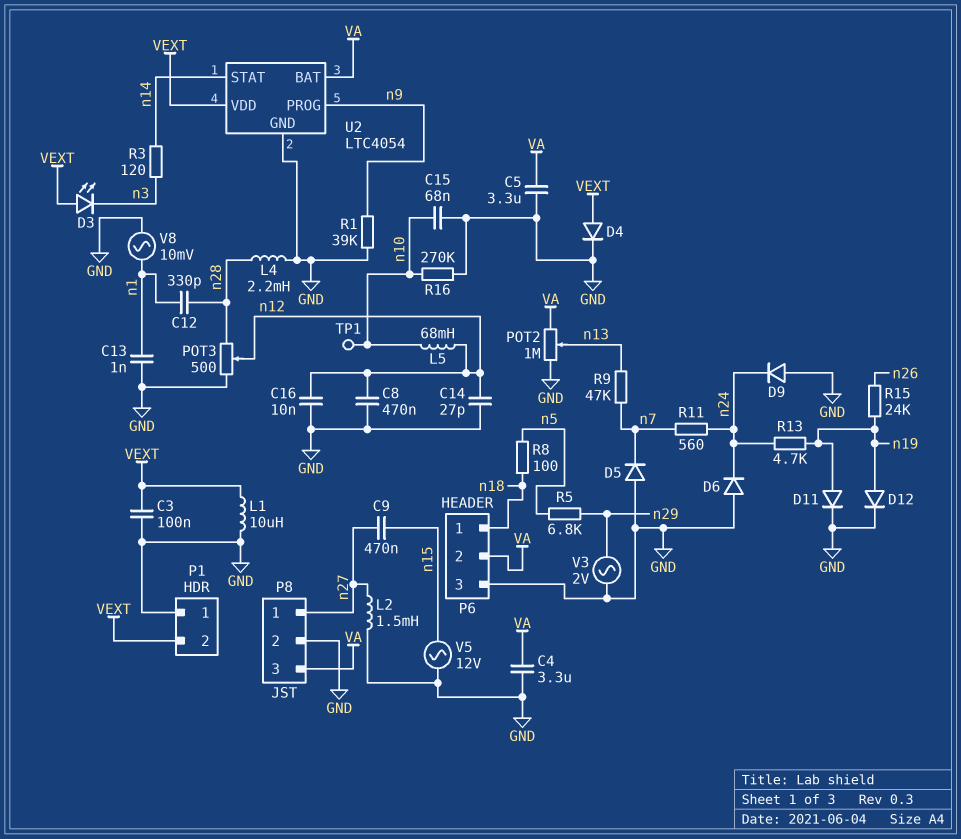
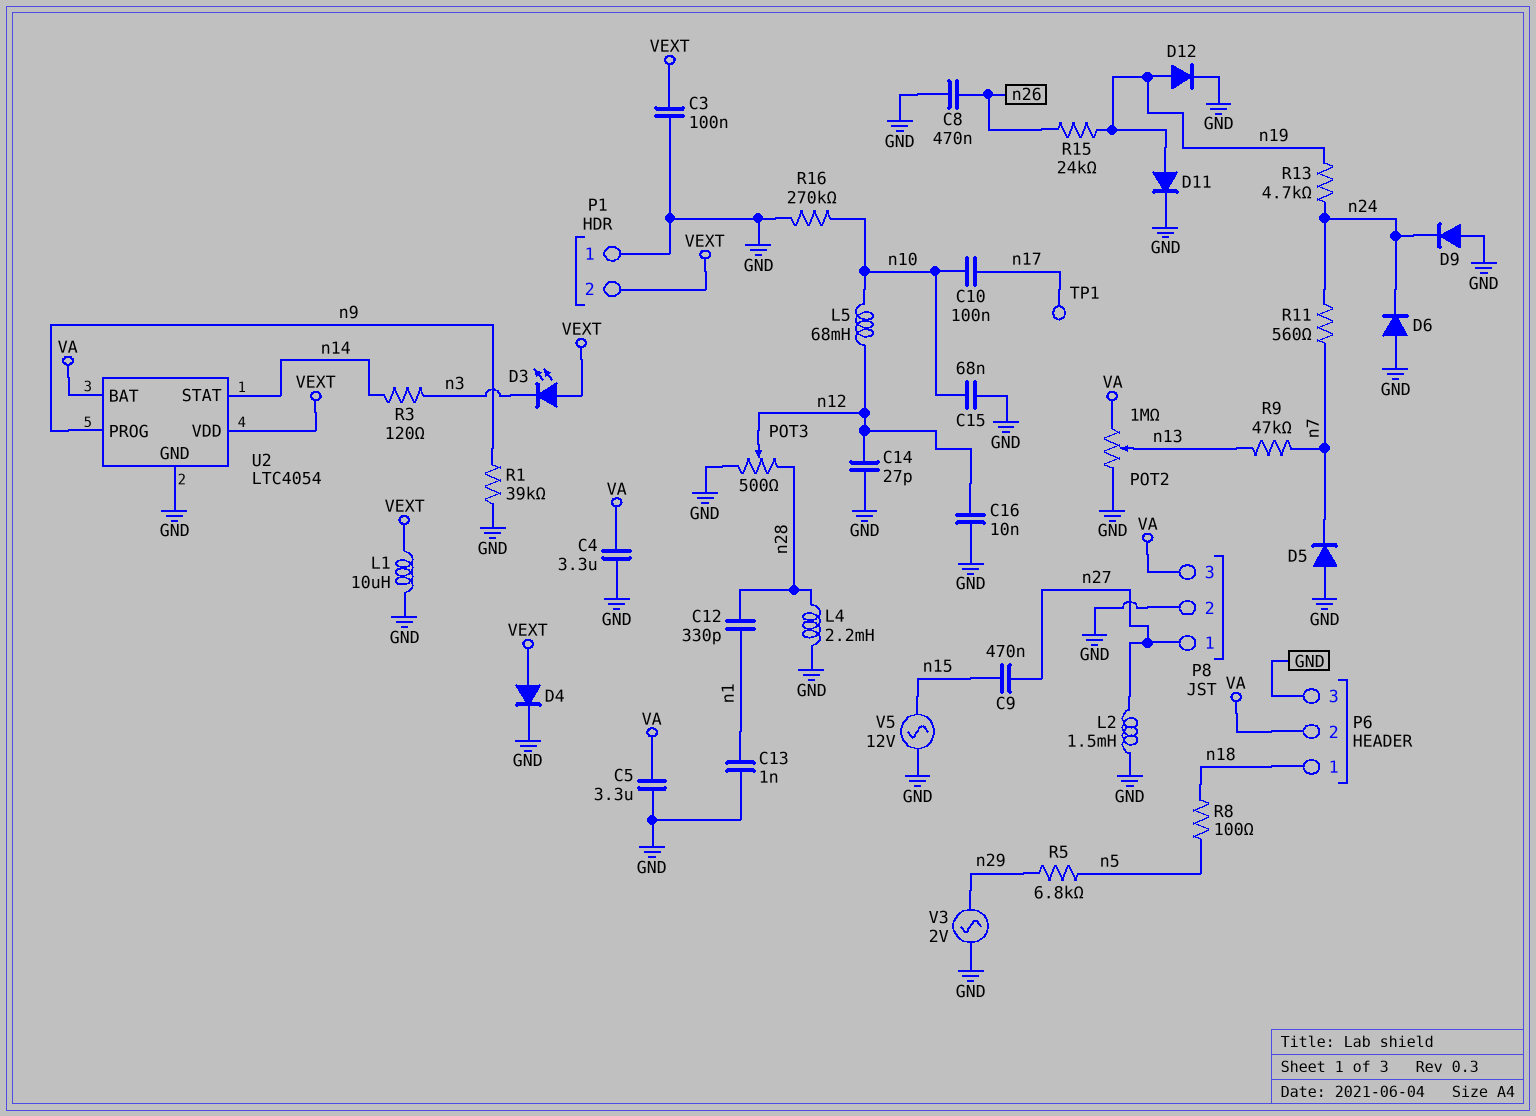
C8: 470nF (GND, n12) -> 470nF (GND, n26)
C10: none -> 100nF (n10, n17)
TP1: test point (n10) -> test point (n17)
V8: AC 10mV (GND, n1) -> none

